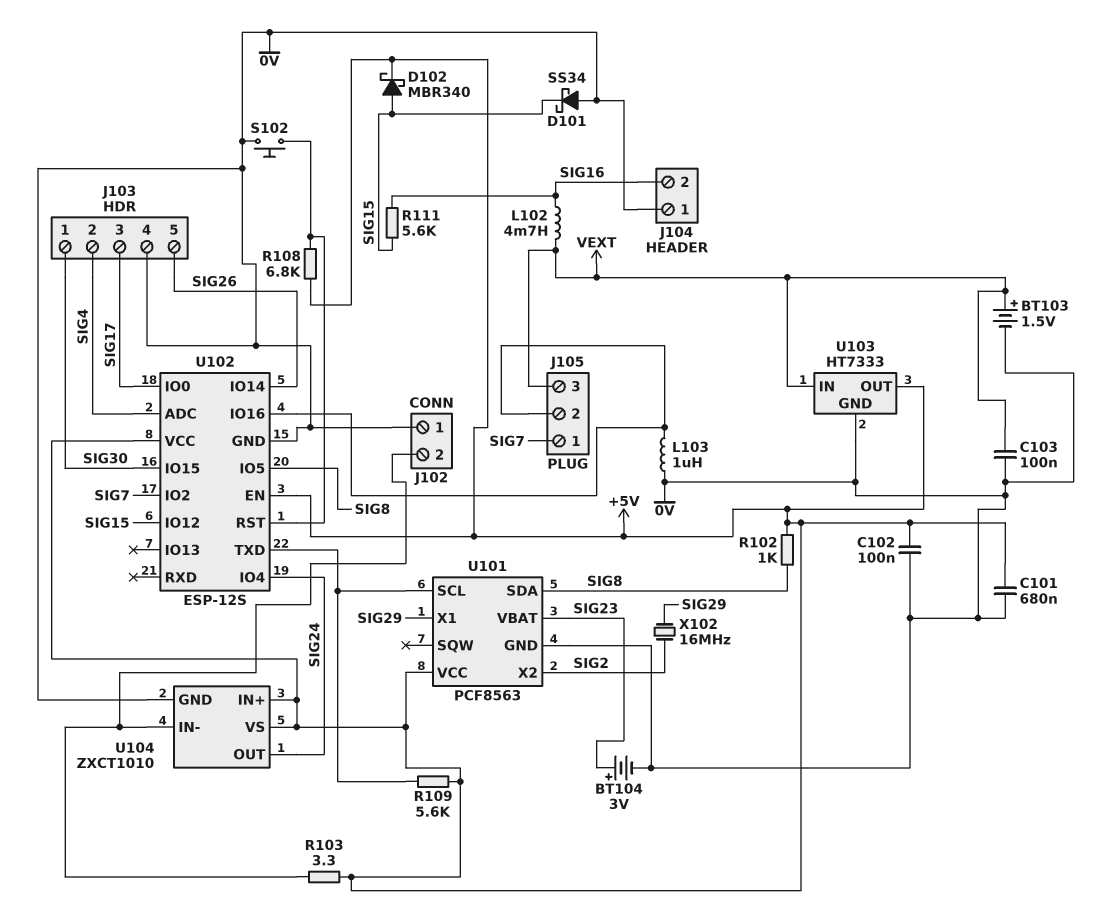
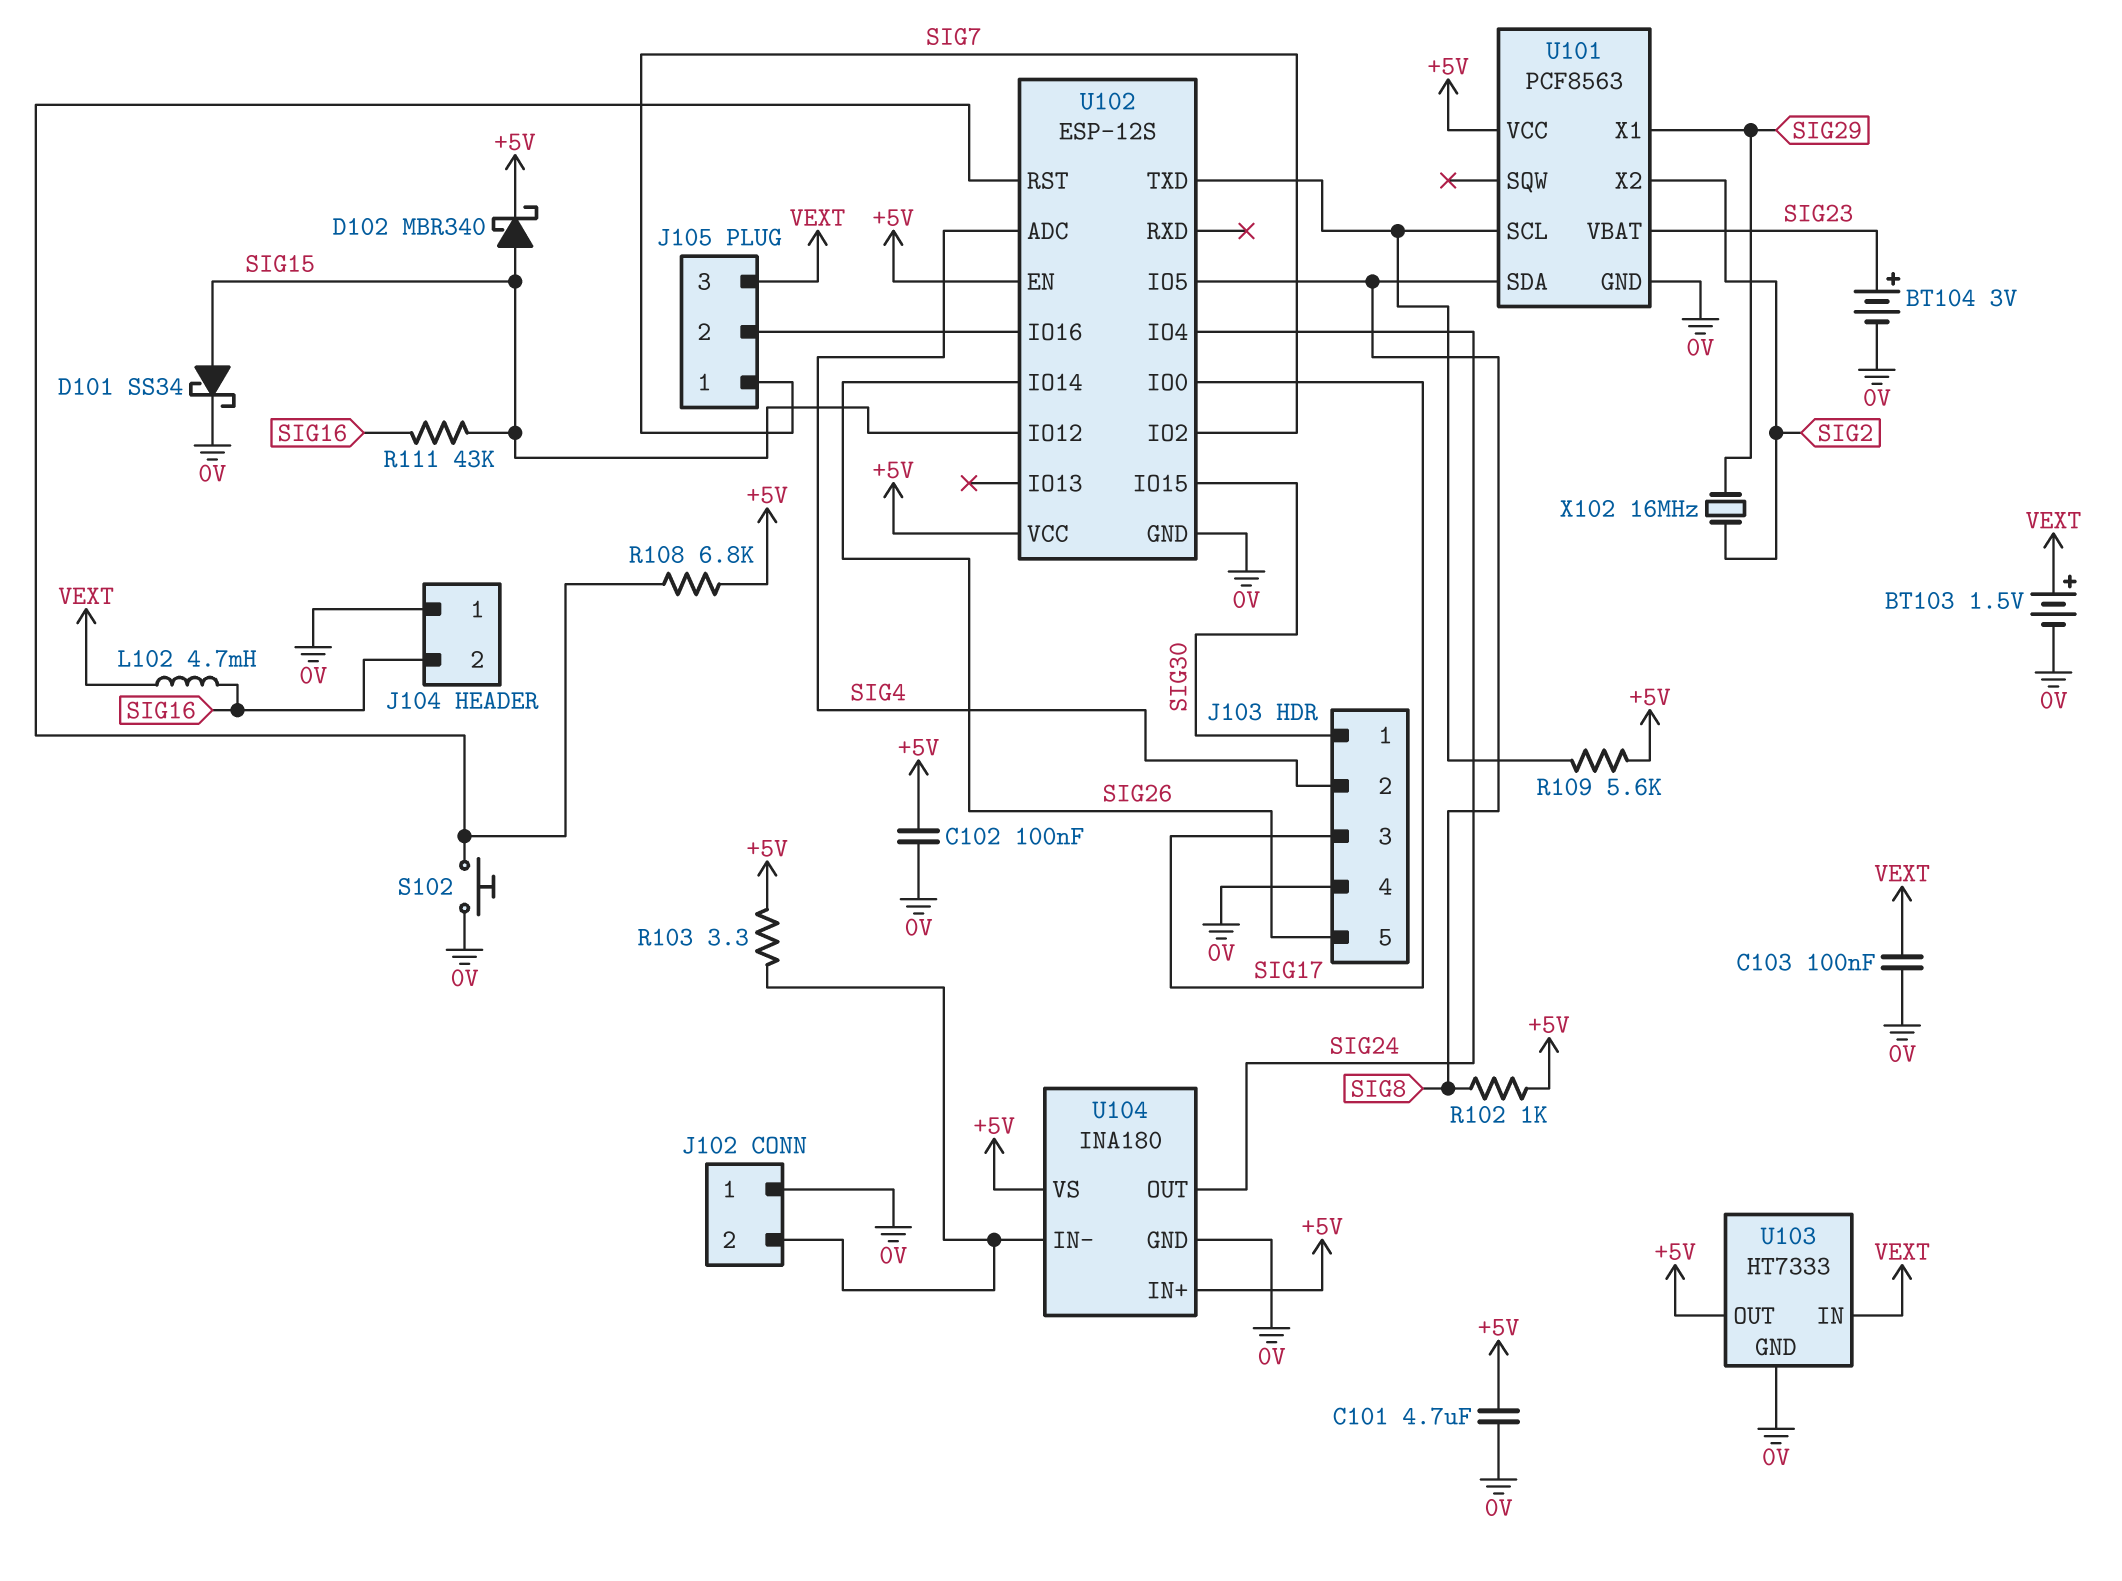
C101: 680nF (+5V, 0V) -> 4.7uF (+5V, 0V)
D101: schottky SS34 (A 0V, K SIG15) -> schottky SS34 (A SIG15, K 0V)
L103: 1uH (0V, J105/2) -> none
R111: 5.6k (SIG15, SIG16) -> 43k (SIG15, SIG16)
U104: ZXCT1010 -> INA180

